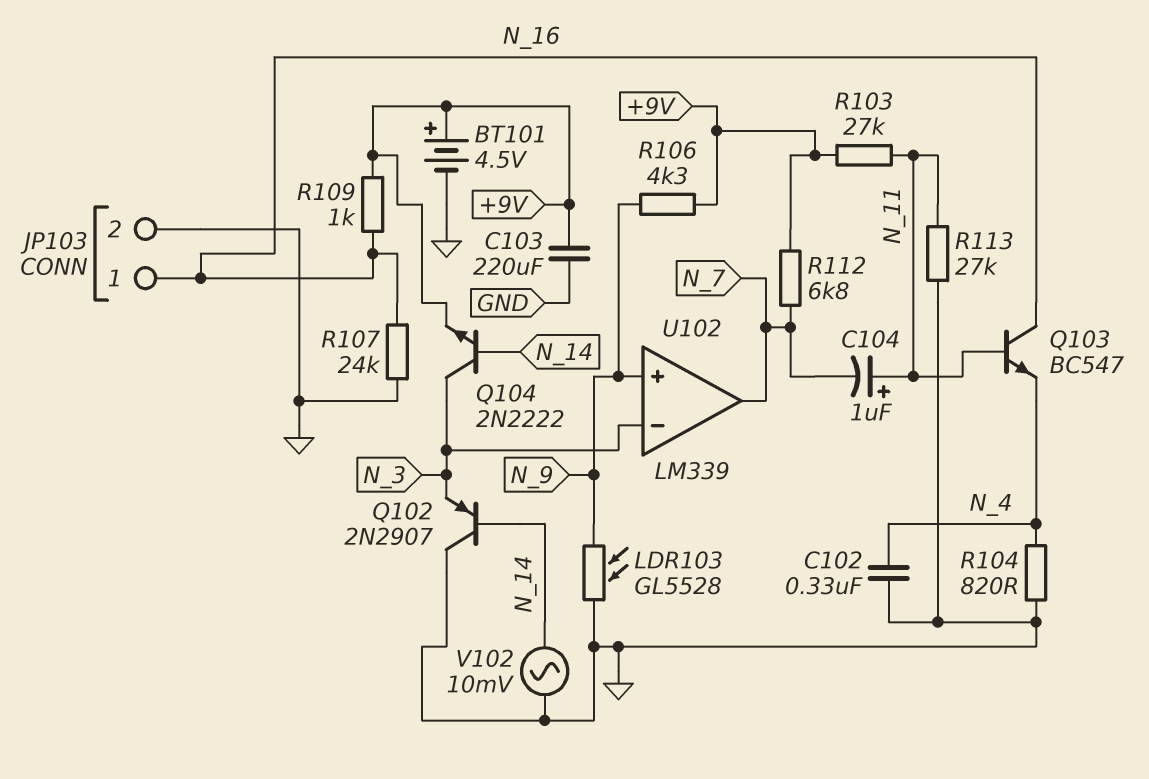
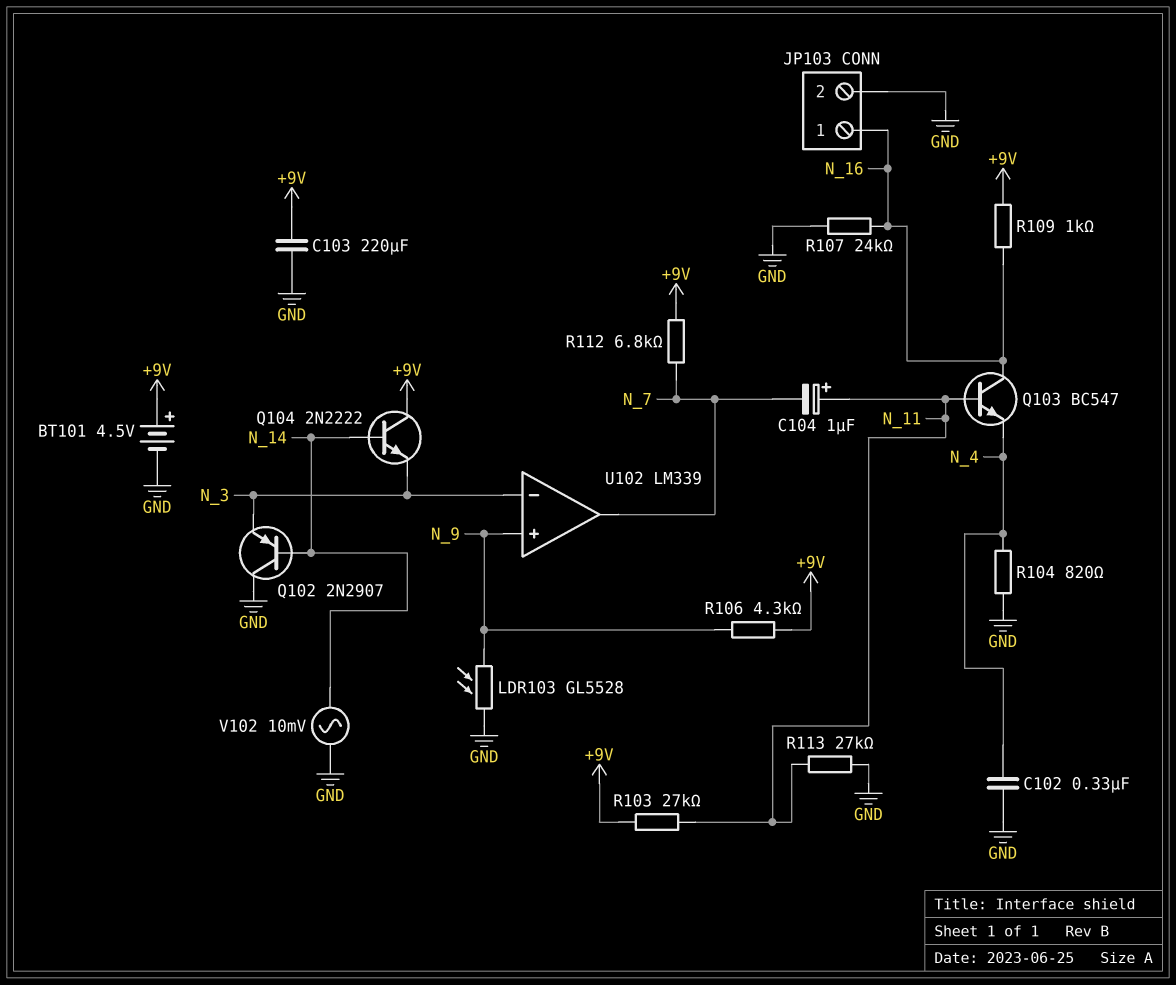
Q104: NPN 2N2222 (B N_14, C N_3, E +9V) -> NPN 2N2222 (B N_14, C +9V, E N_3)

